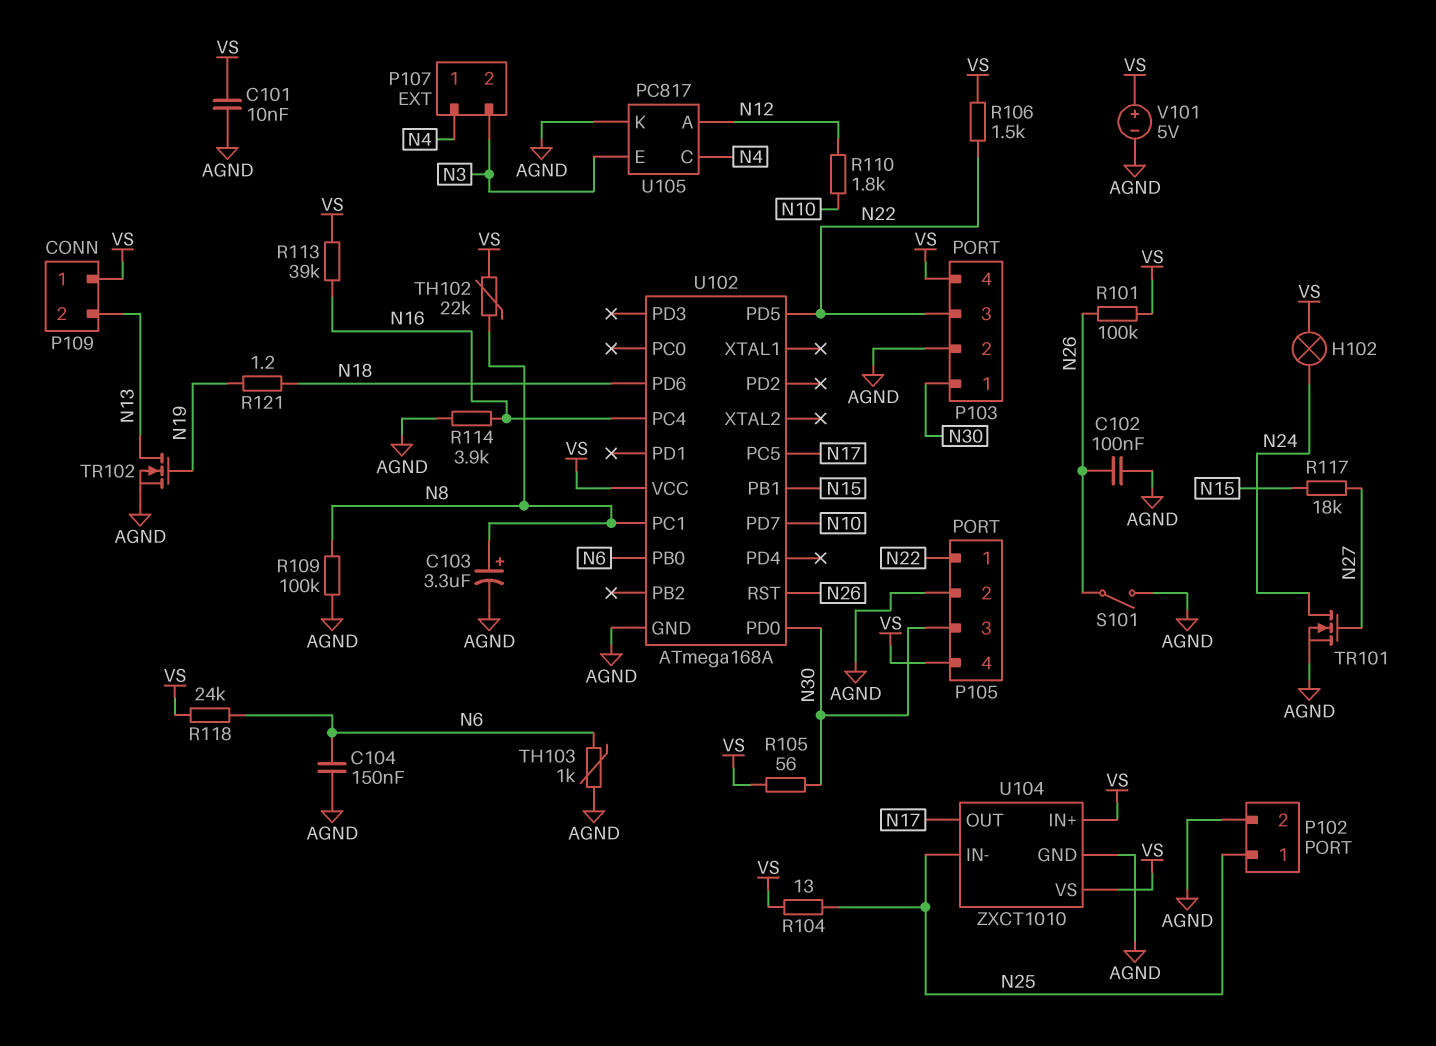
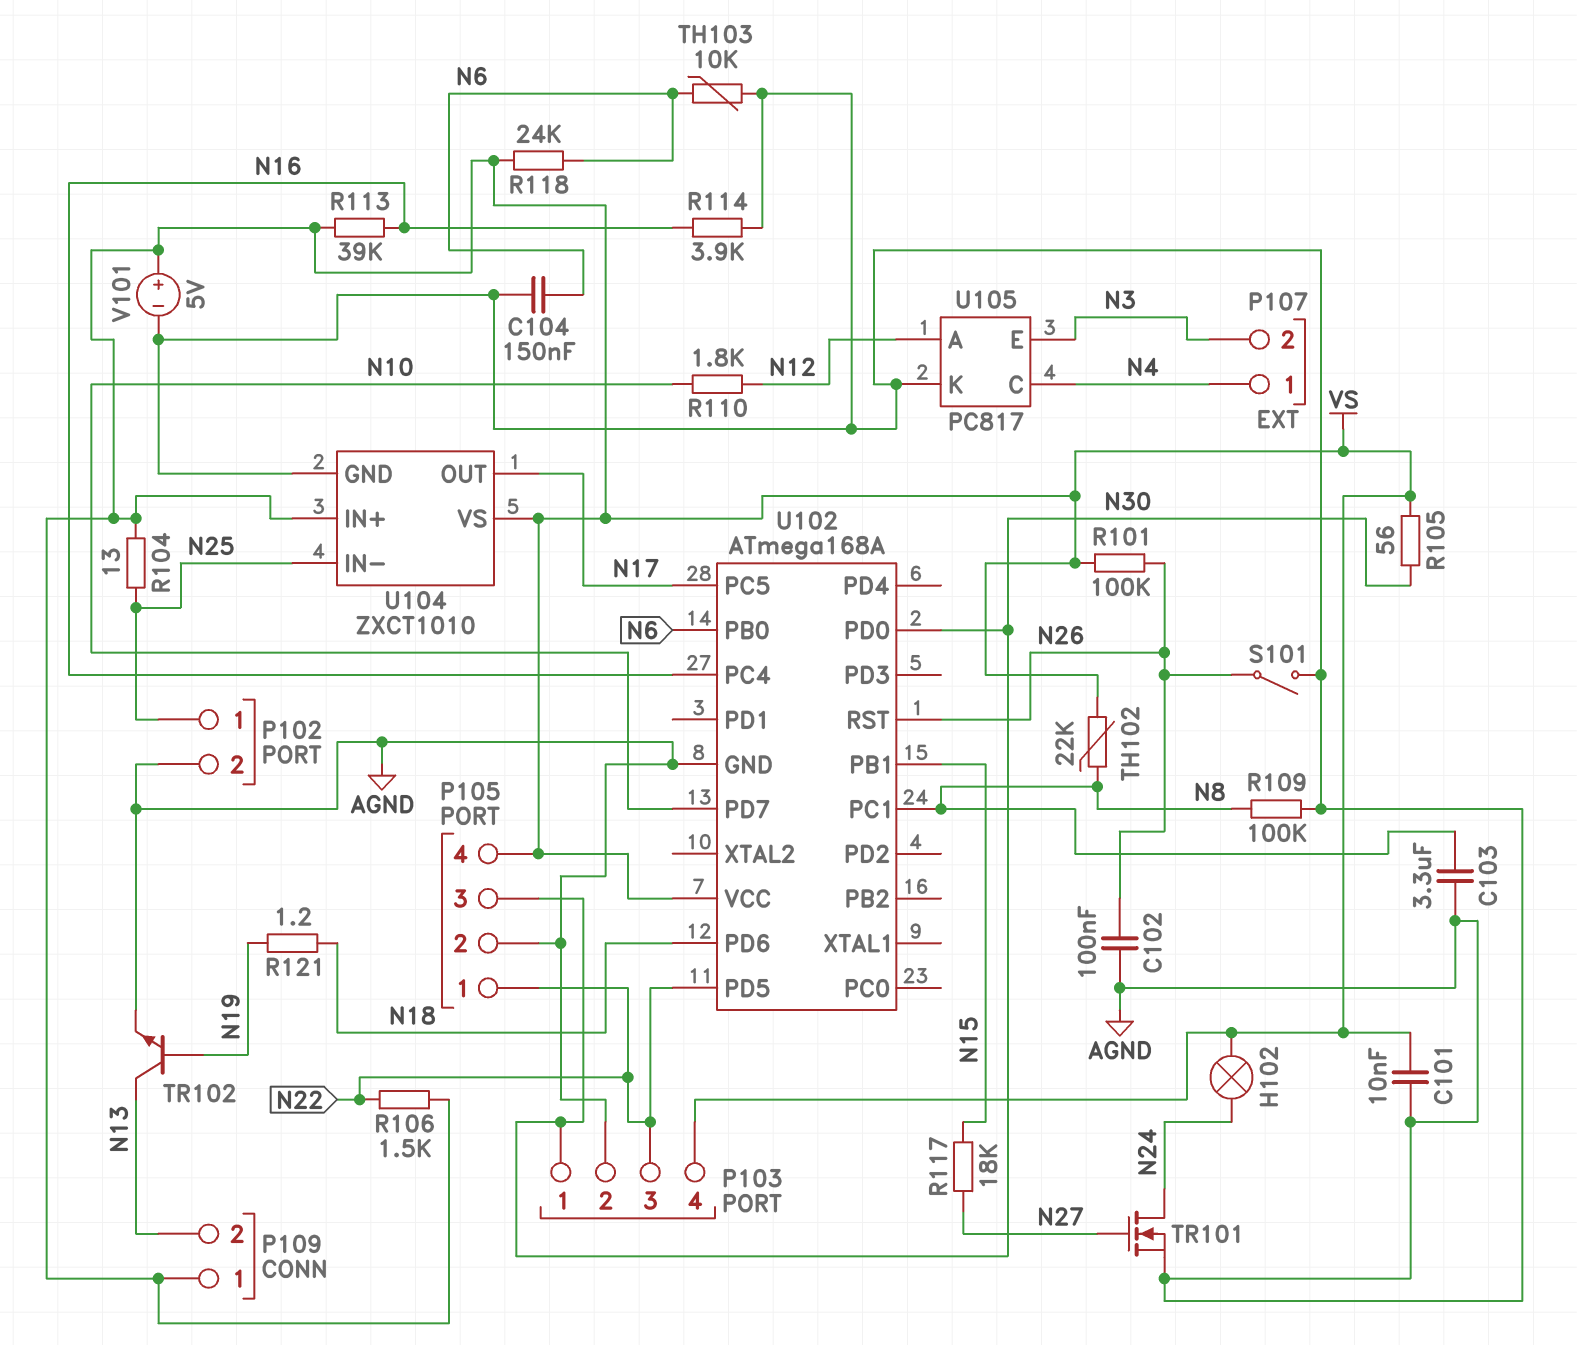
C103: 3.3uF (plus N8, minus AGND) -> 3.3uF (AGND, N8)
TH103: 1k (AGND, N6) -> 10k (AGND, N6)
TR102: NMOS (G N19, D N13, S AGND) -> NPN (B N19, C N13, E AGND)

